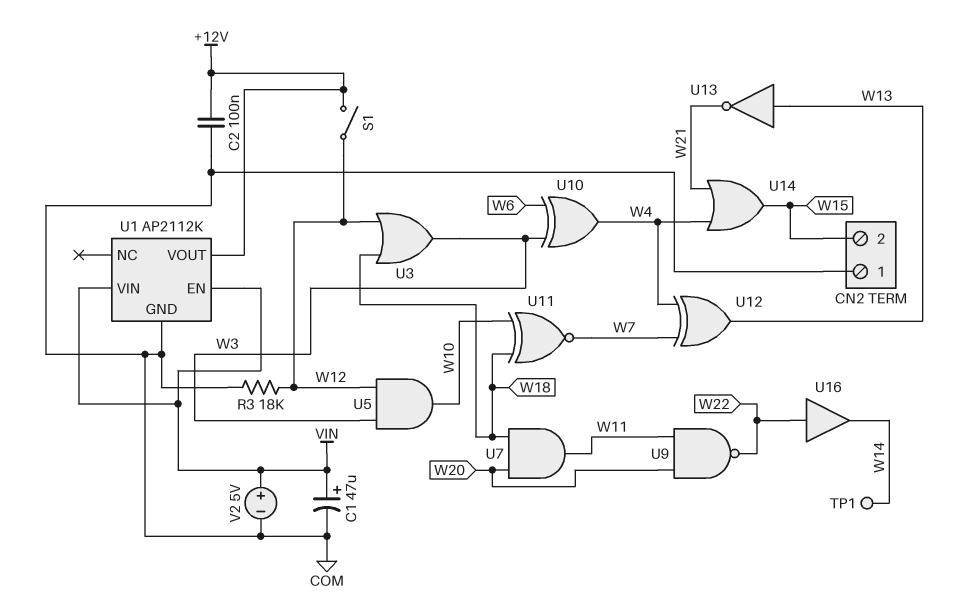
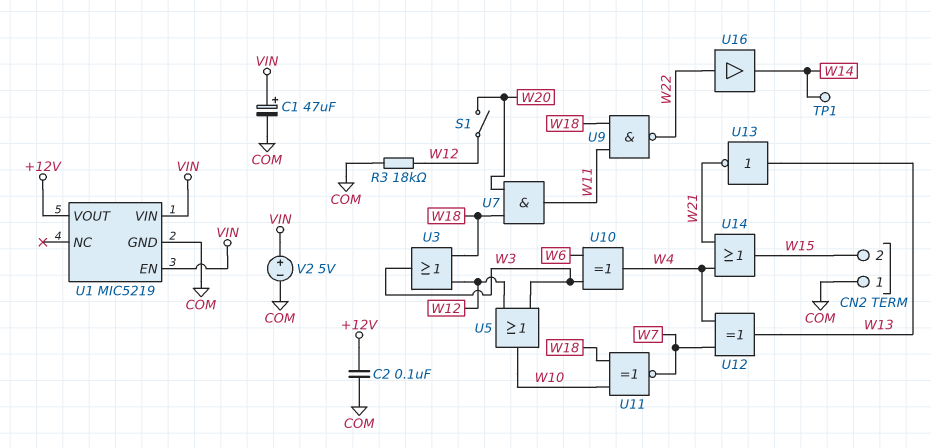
S1: switch (+12V, W12) -> switch (W12, W20)
U1: AP2112K -> MIC5219
U5: AND (in W3, in W12, out W10) -> OR (in W3, in W12, out W10)
U9: NAND (in W11, in W20, out W22) -> NAND (in W11, in W18, out W22)

